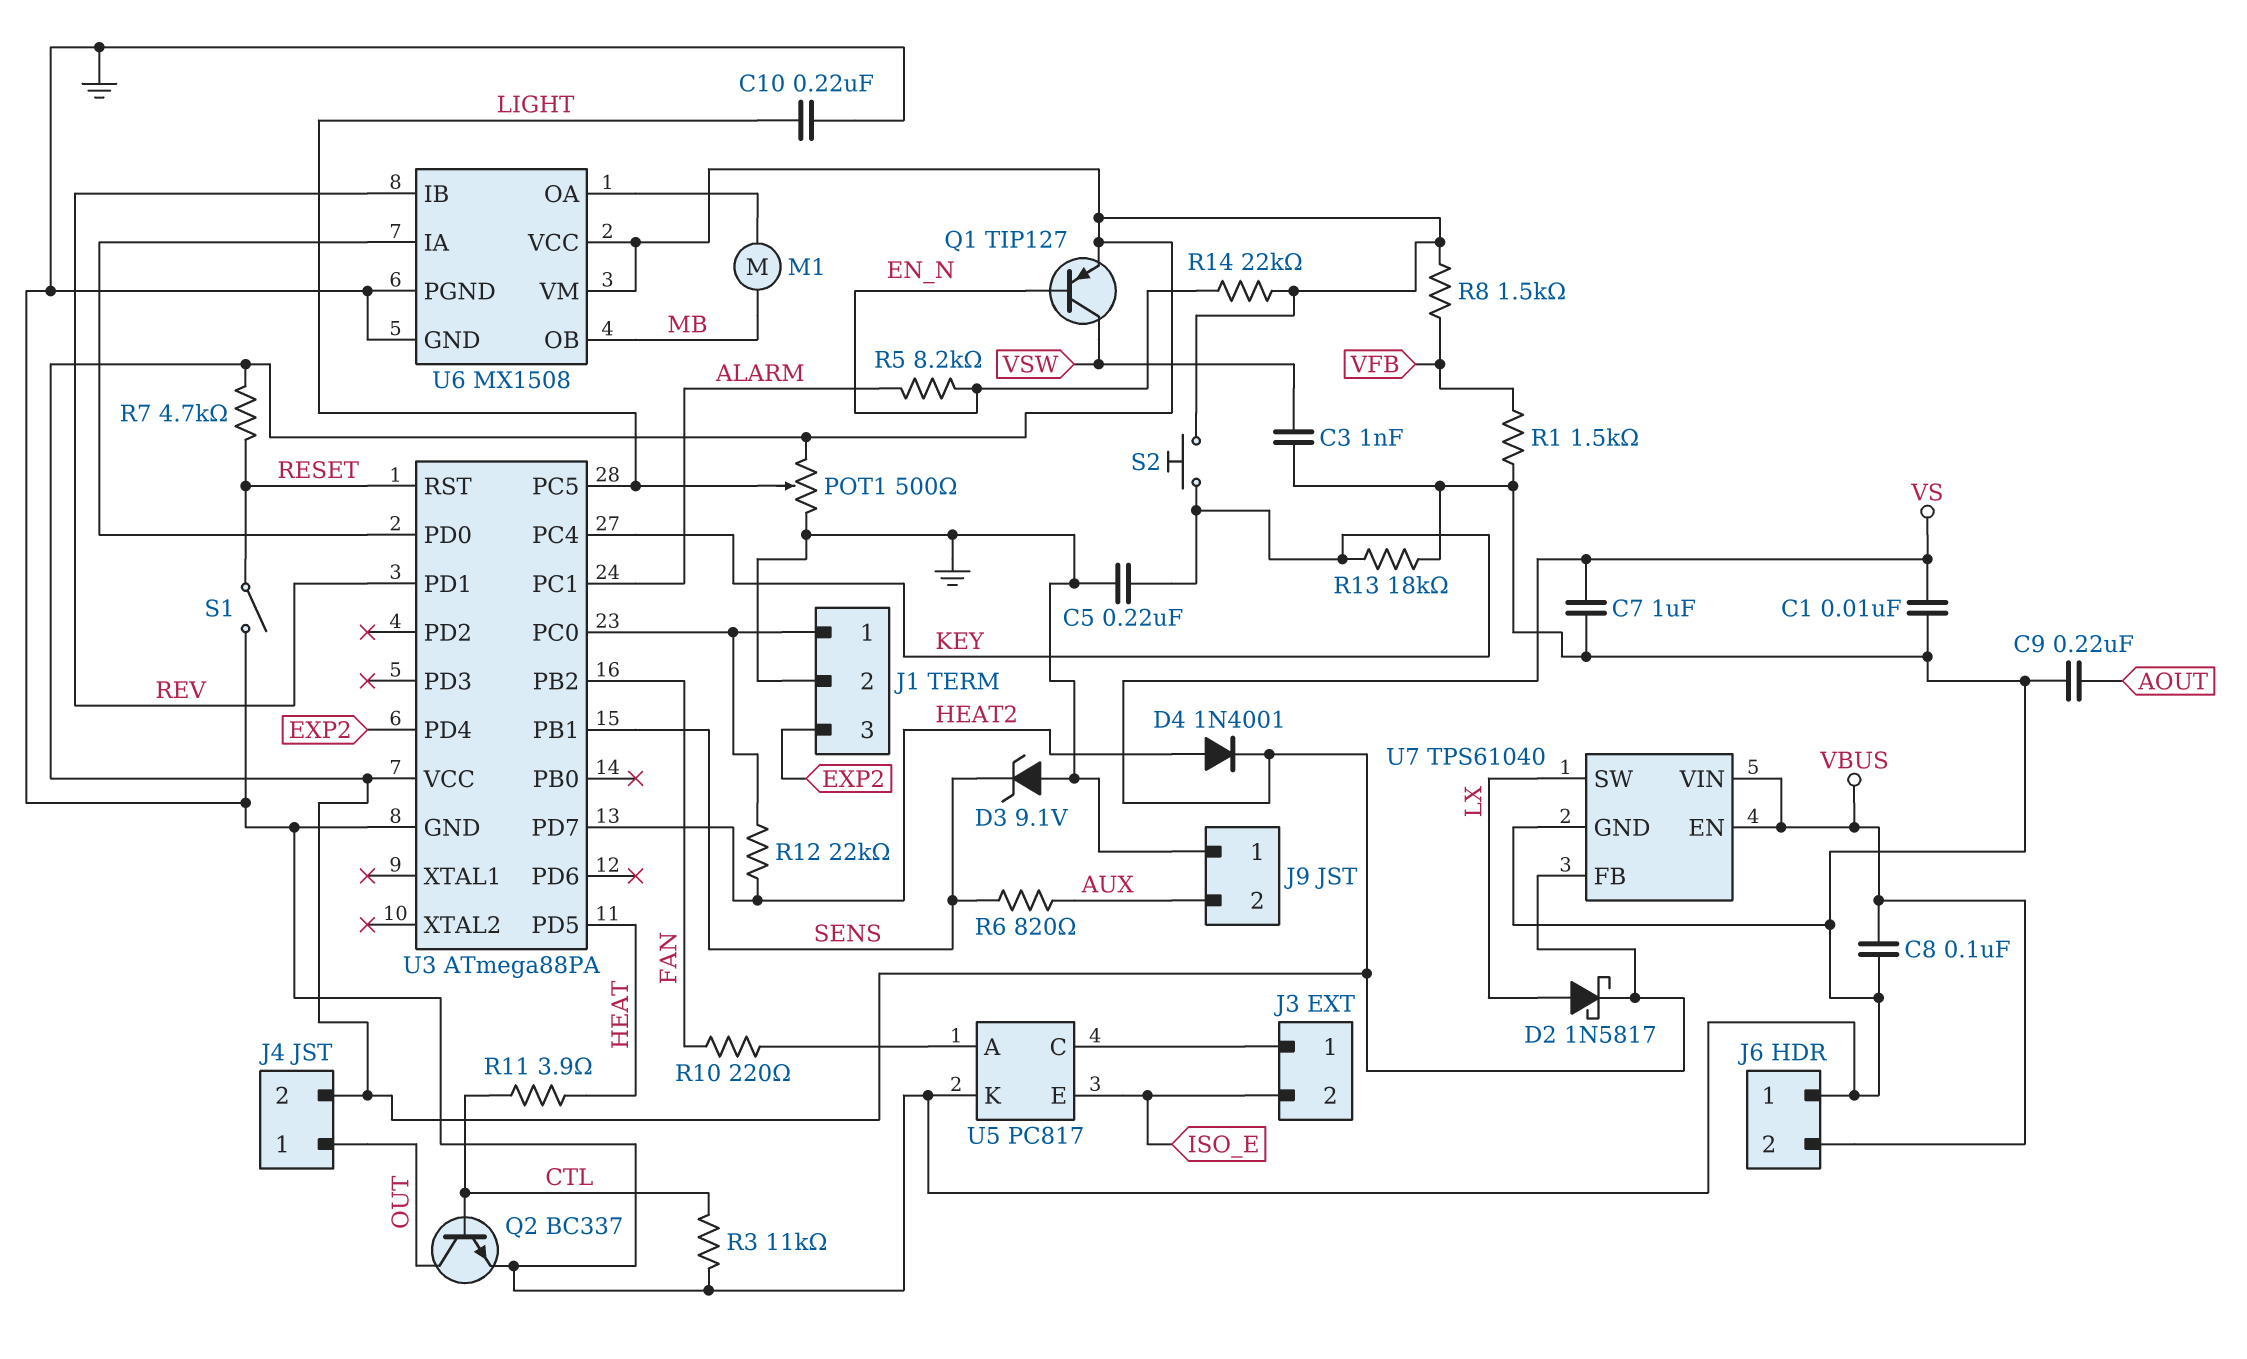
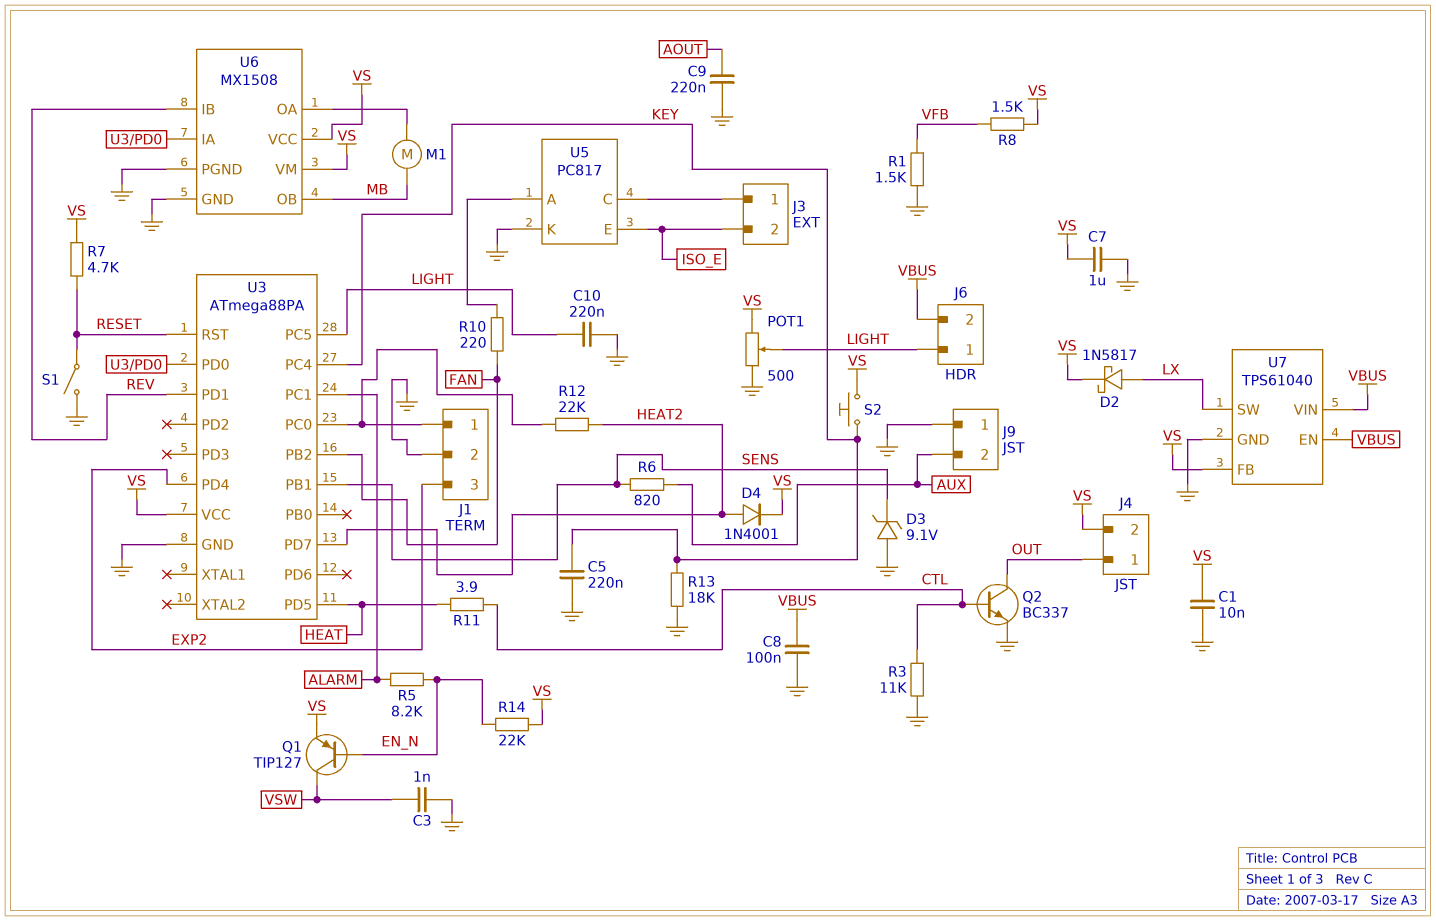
J6 pin 1: GND -> LIGHT

